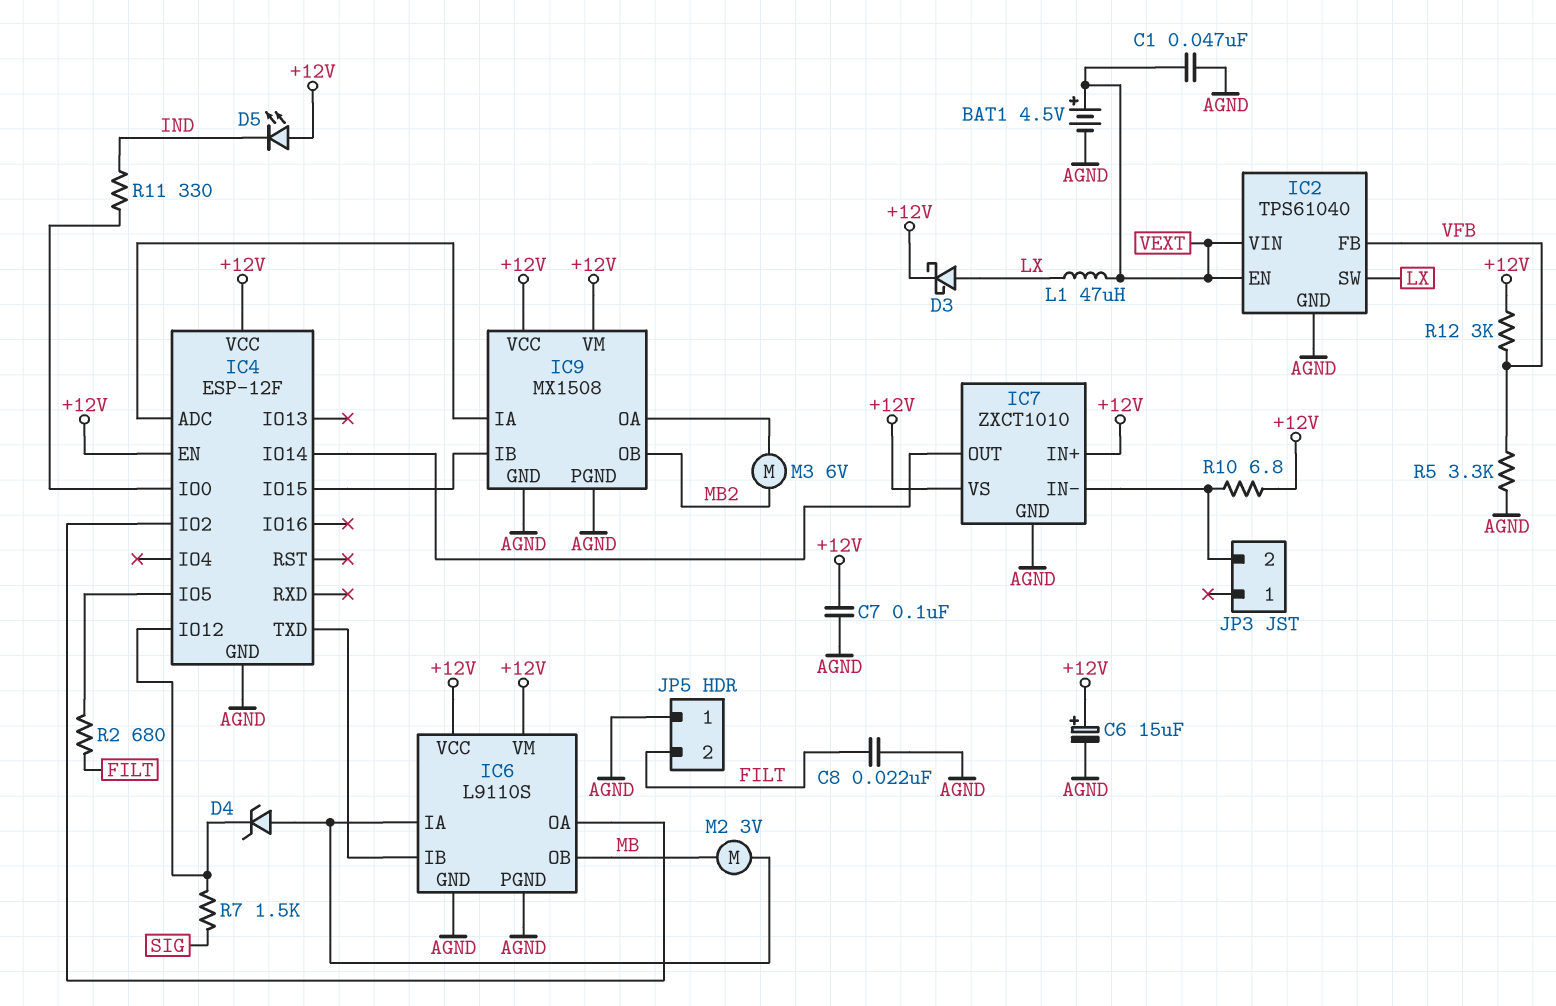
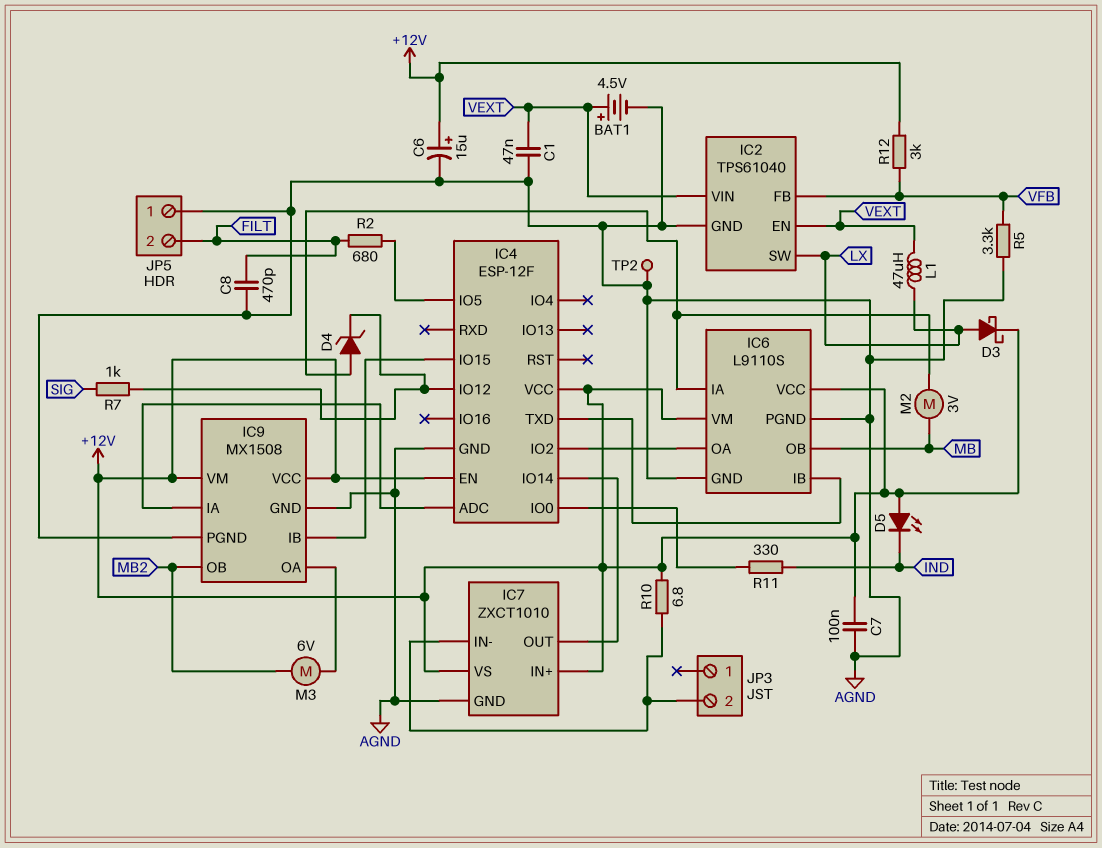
C8: 22nF (AGND, FILT) -> 470pF (AGND, FILT)
R7: 1.5k (IC4/IO12, SIG) -> 1k (IC4/IO12, SIG)
TP2: none -> test point (AGND)

